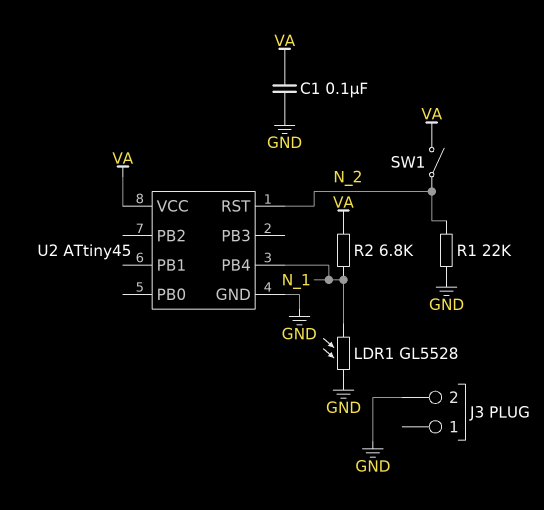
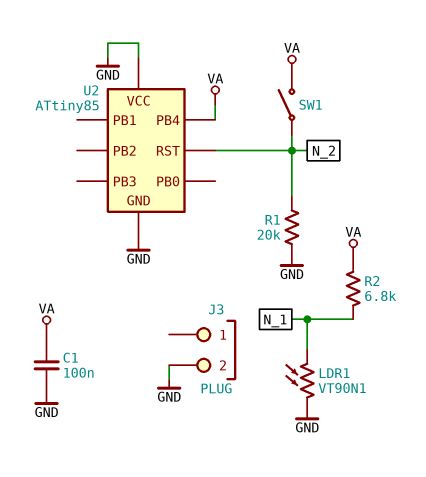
LDR1: GL5528 (GND, N_1) -> VT90N1 (GND, N_1)
R1: 22k (GND, N_2) -> 20k (GND, N_2)
U2: ATtiny45 -> ATtiny85
U2 pin PB4: N_1 -> VA
U2 pin VCC: VA -> GND

